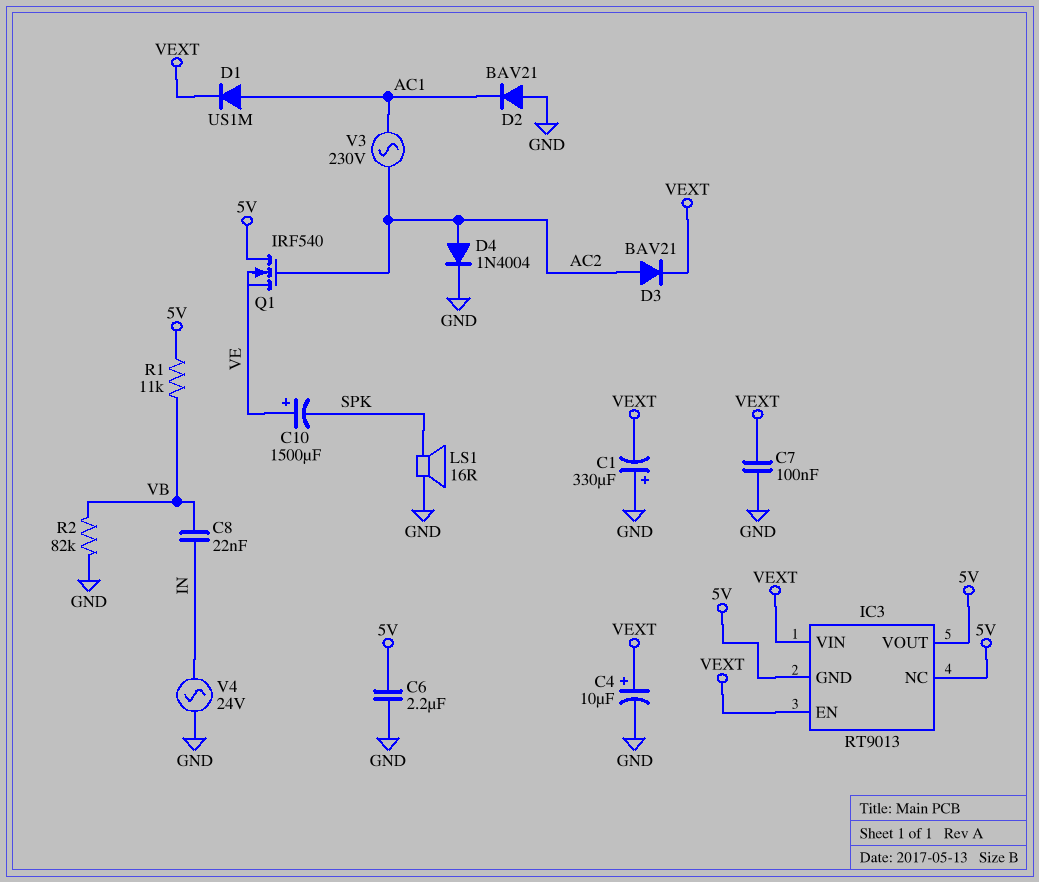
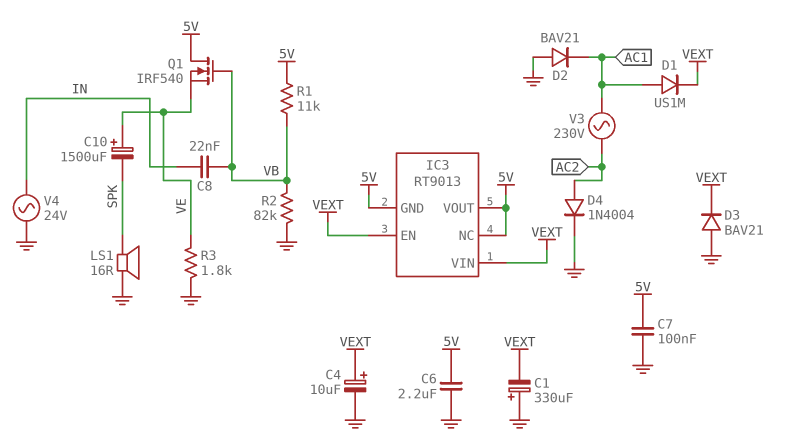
C7: 100nF (GND, VEXT) -> 100nF (5V, GND)
D3: diode BAV21 (A AC2, K VEXT) -> diode BAV21 (A GND, K VEXT)
Q1: NMOS IRF540 (G AC2, D 5V, S VE) -> NMOS IRF540 (G VB, D 5V, S VE)
R3: none -> 1.8k (GND, VE)

